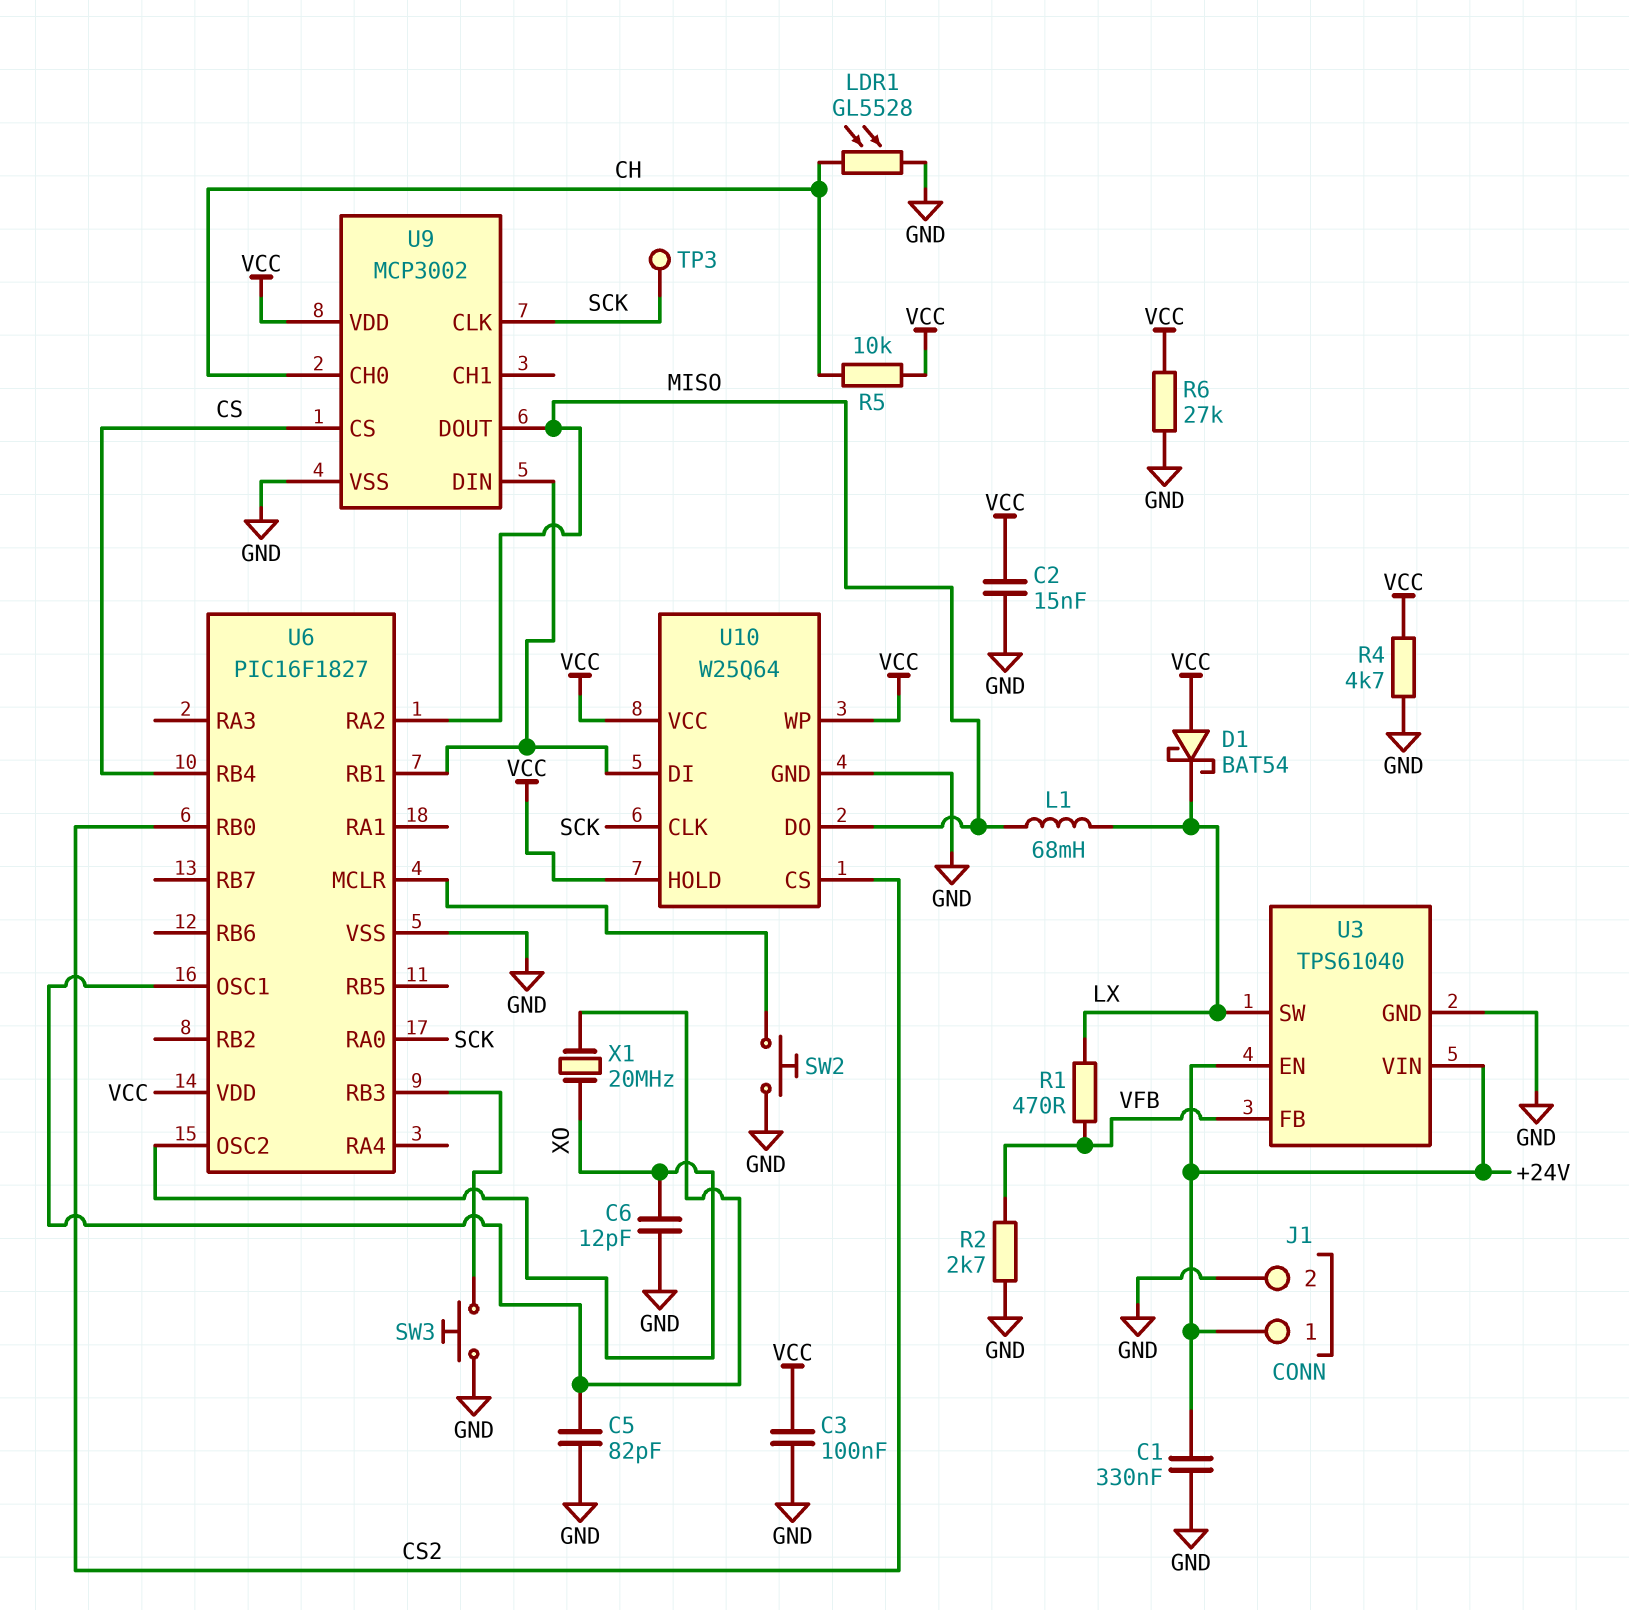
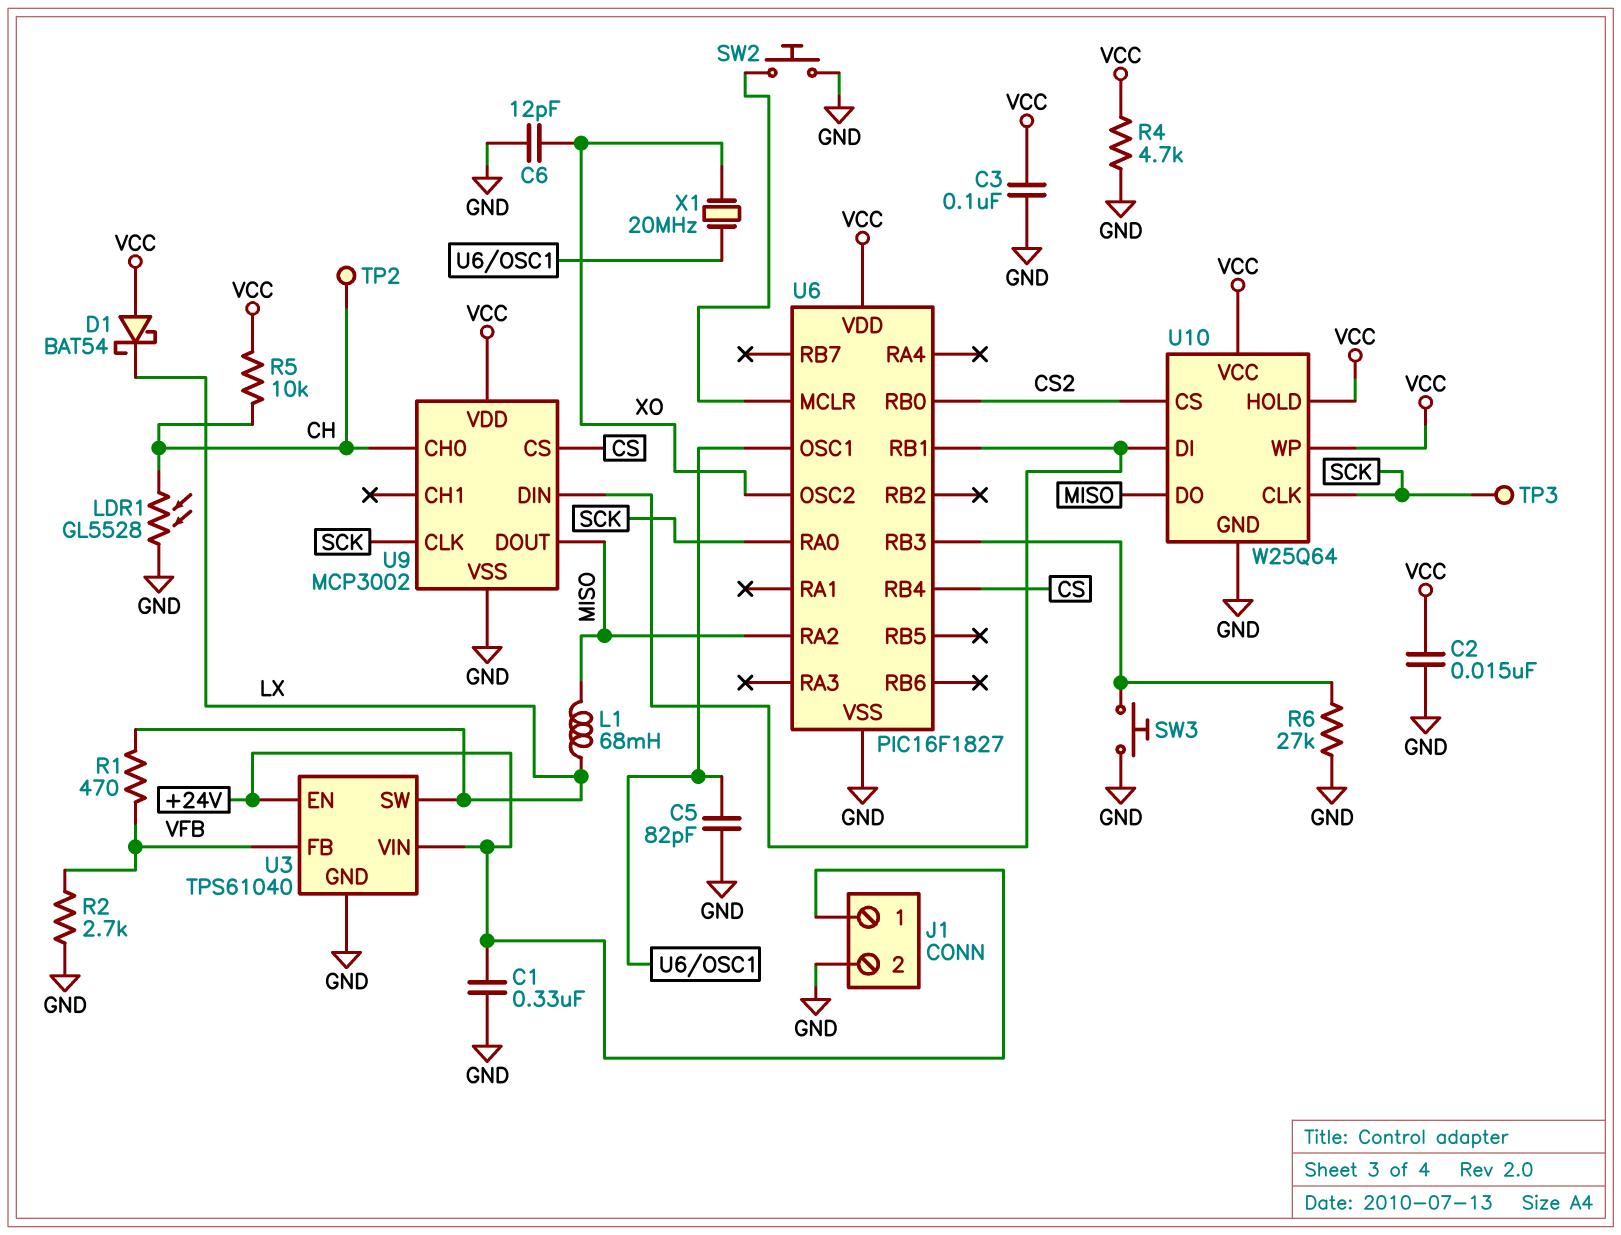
R6: 27k (GND, VCC) -> 27k (GND, U6/RB3)
TP2: none -> test point (CH)

